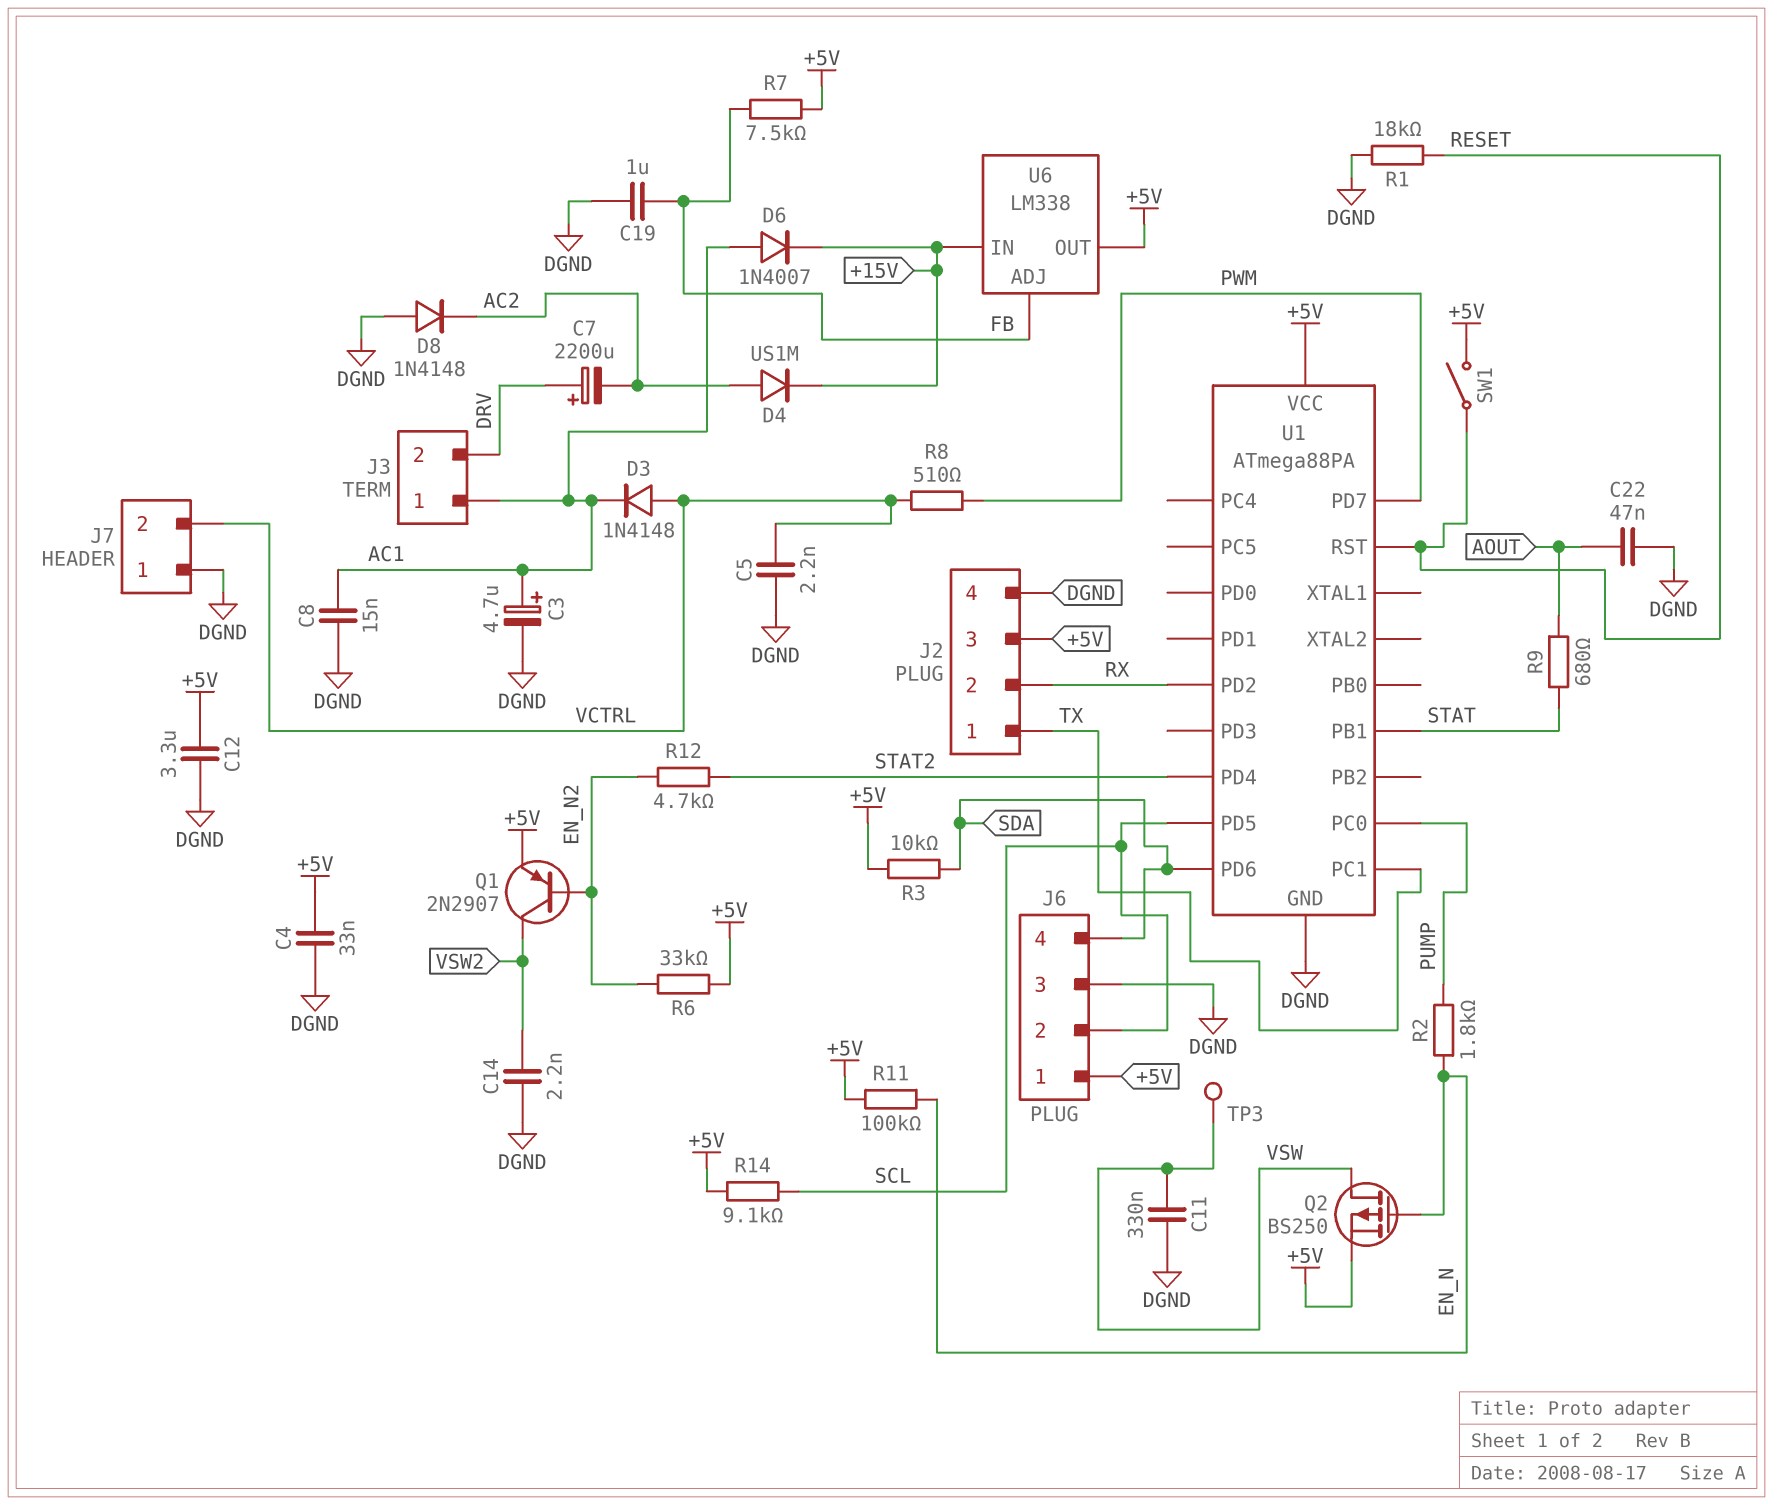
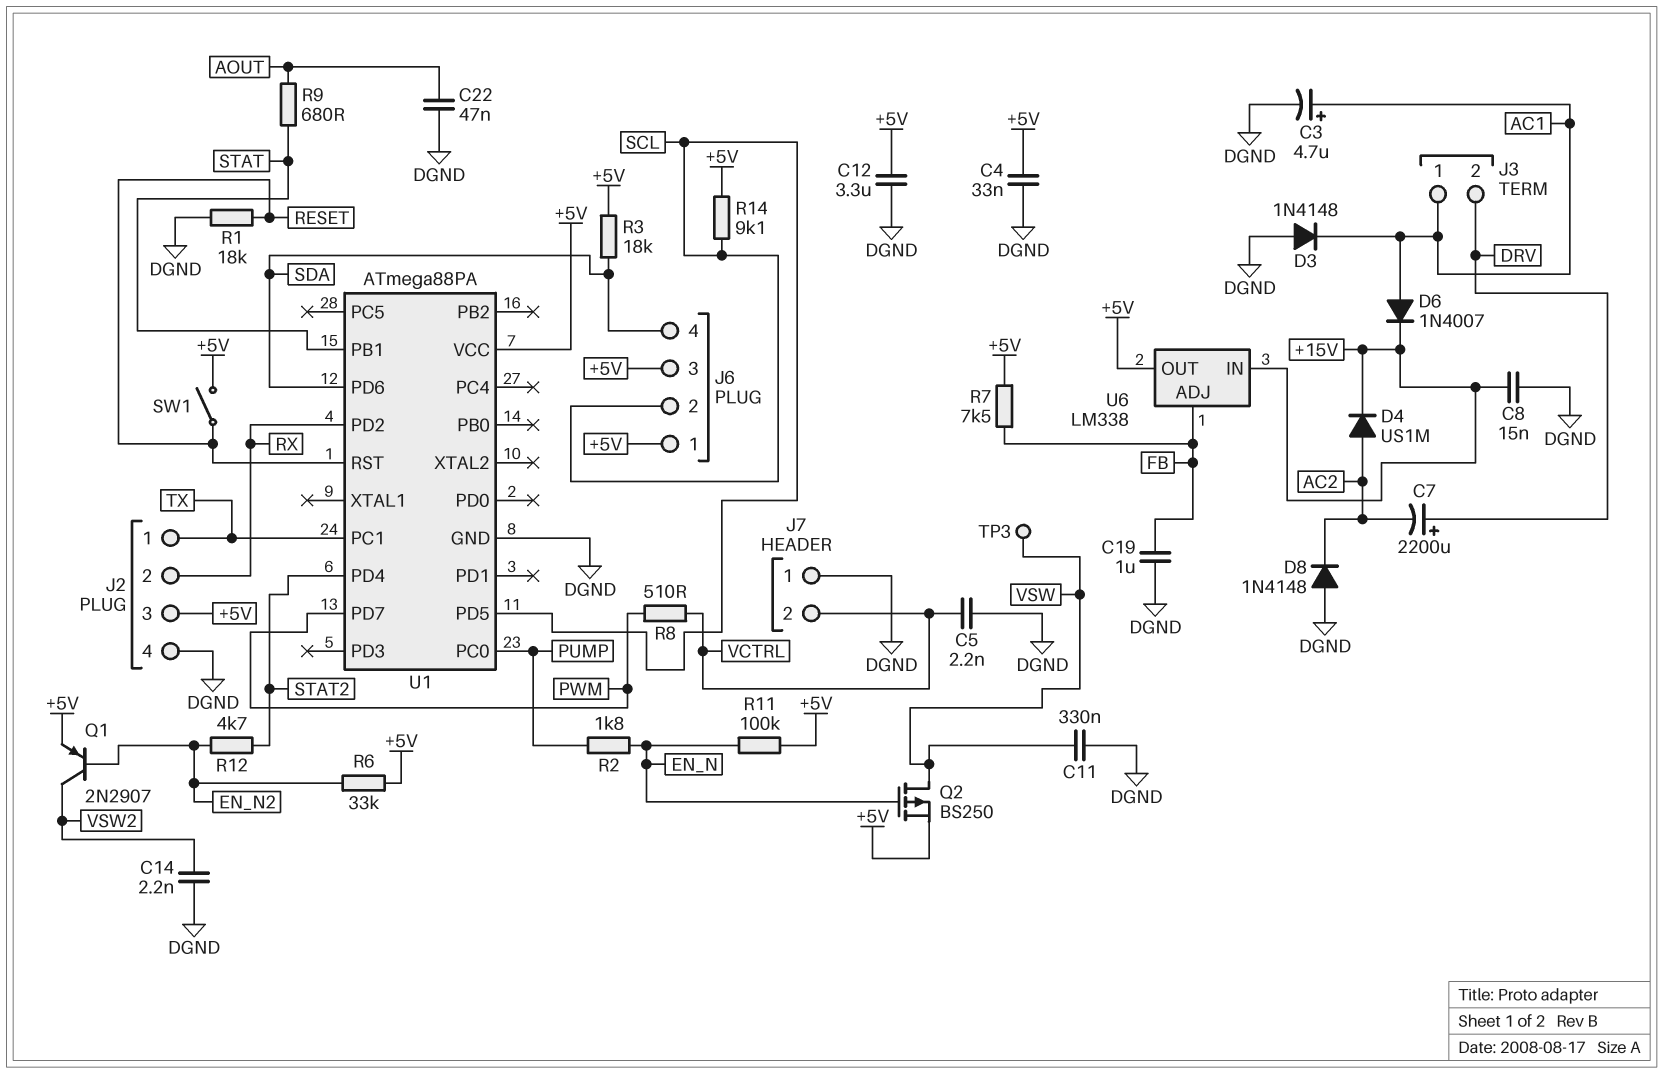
C8: 15nF (AC1, DGND) -> 15nF (+15V, DGND)
D3: diode 1N4148 (A VCTRL, K AC1) -> diode 1N4148 (A DGND, K AC1)
J6 pin 3: DGND -> +5V
R3: 10k (+5V, SDA) -> 18k (+5V, SDA)

